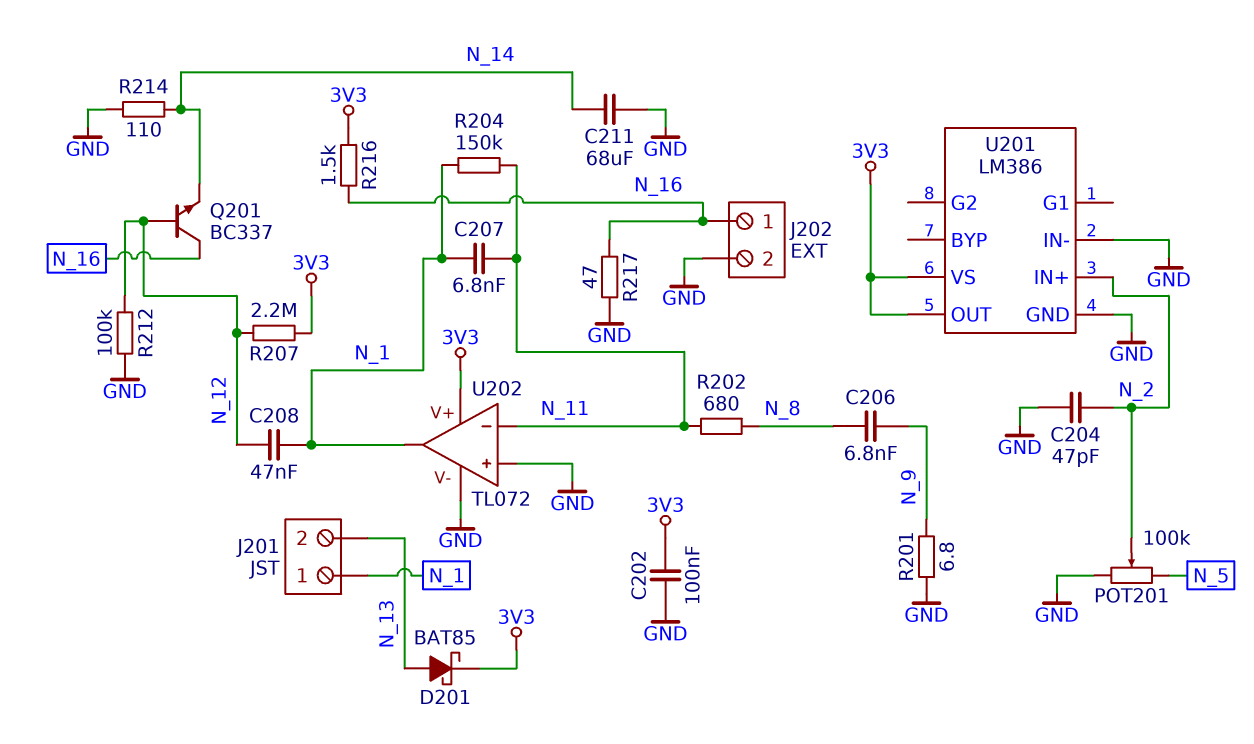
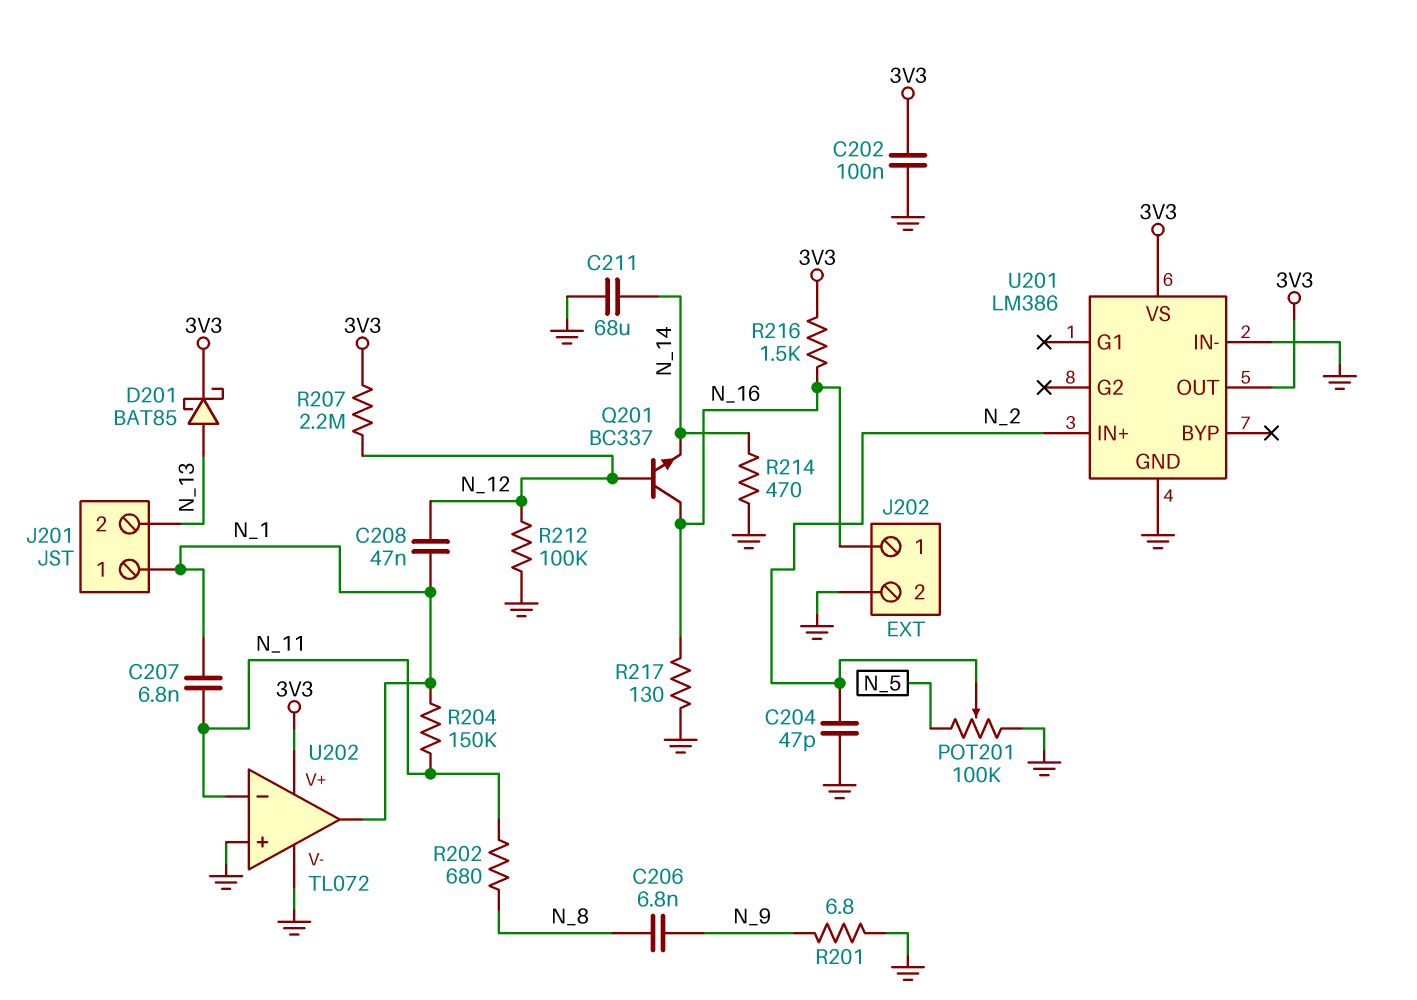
R214: 110 (GND, N_14) -> 470 (GND, N_14)
R217: 47 (GND, N_16) -> 130 (GND, N_16)

